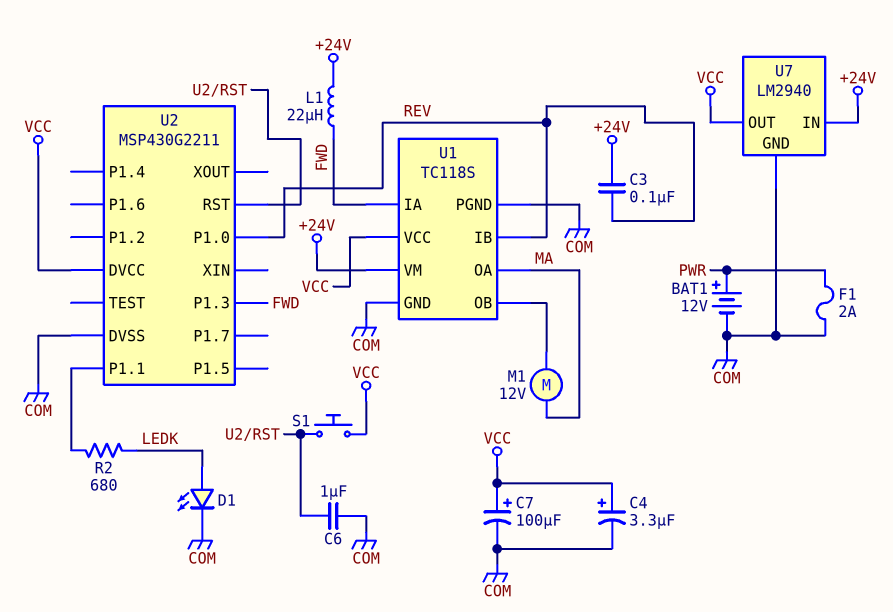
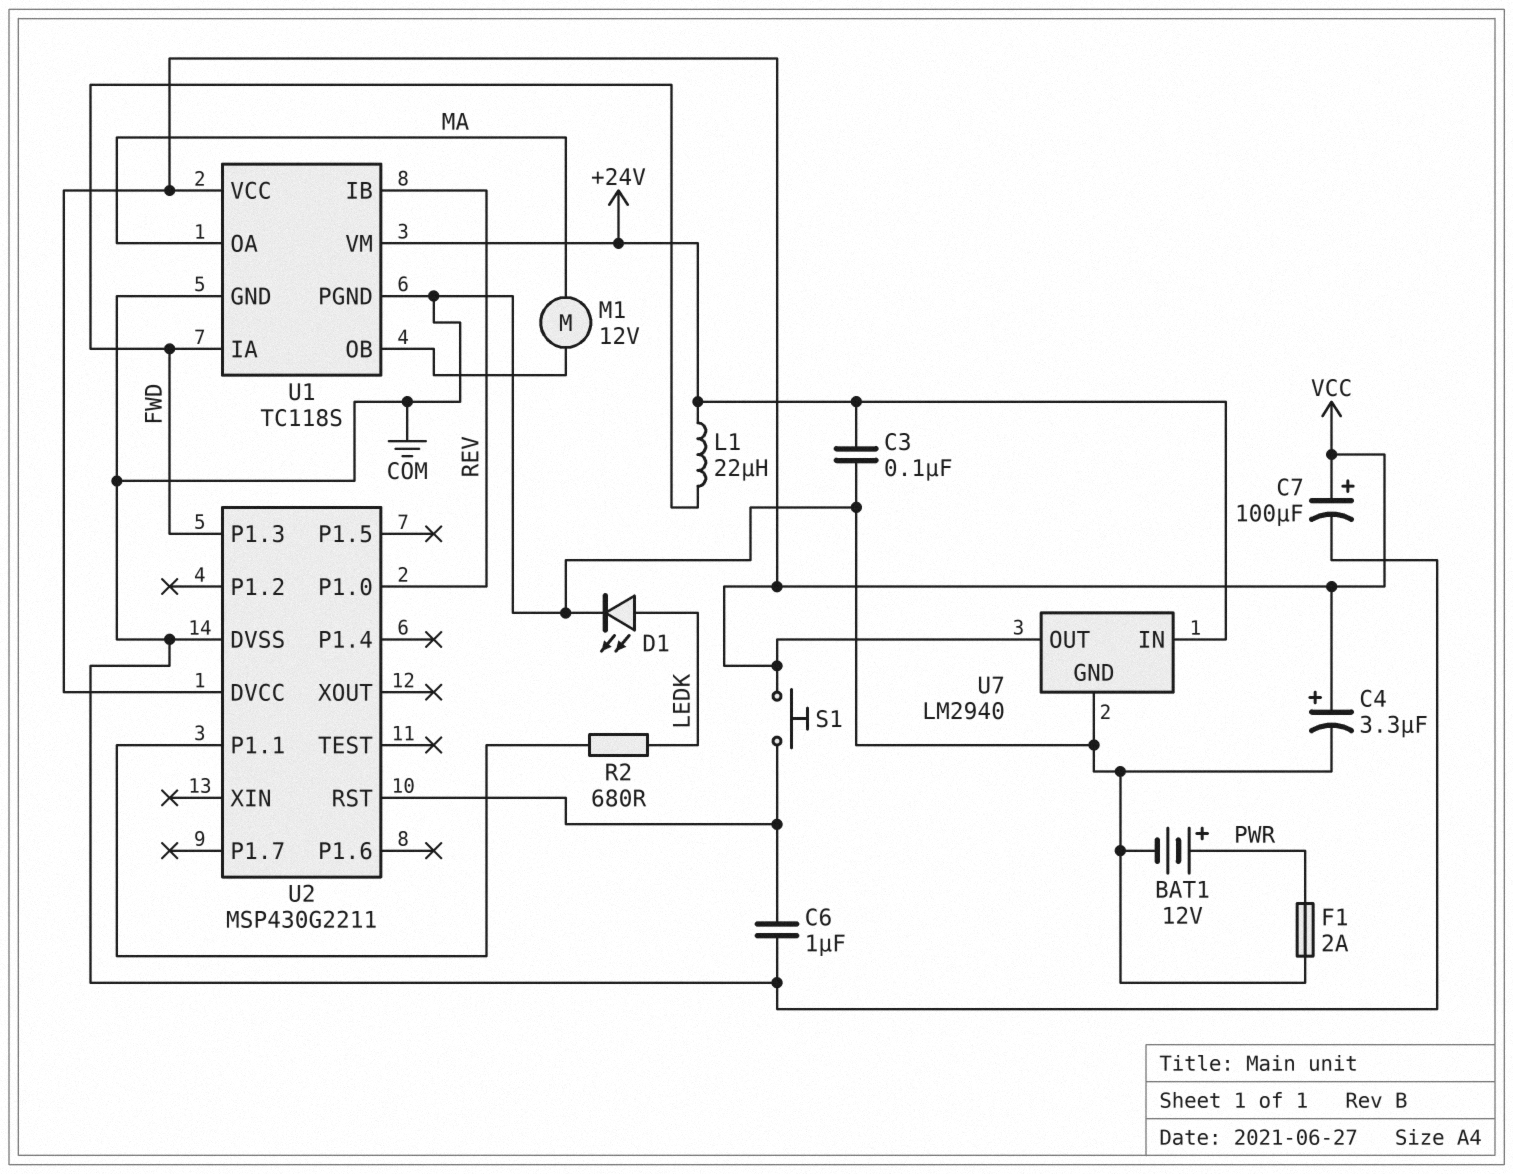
C3: 100nF (+24V, REV) -> 100nF (+24V, COM)

